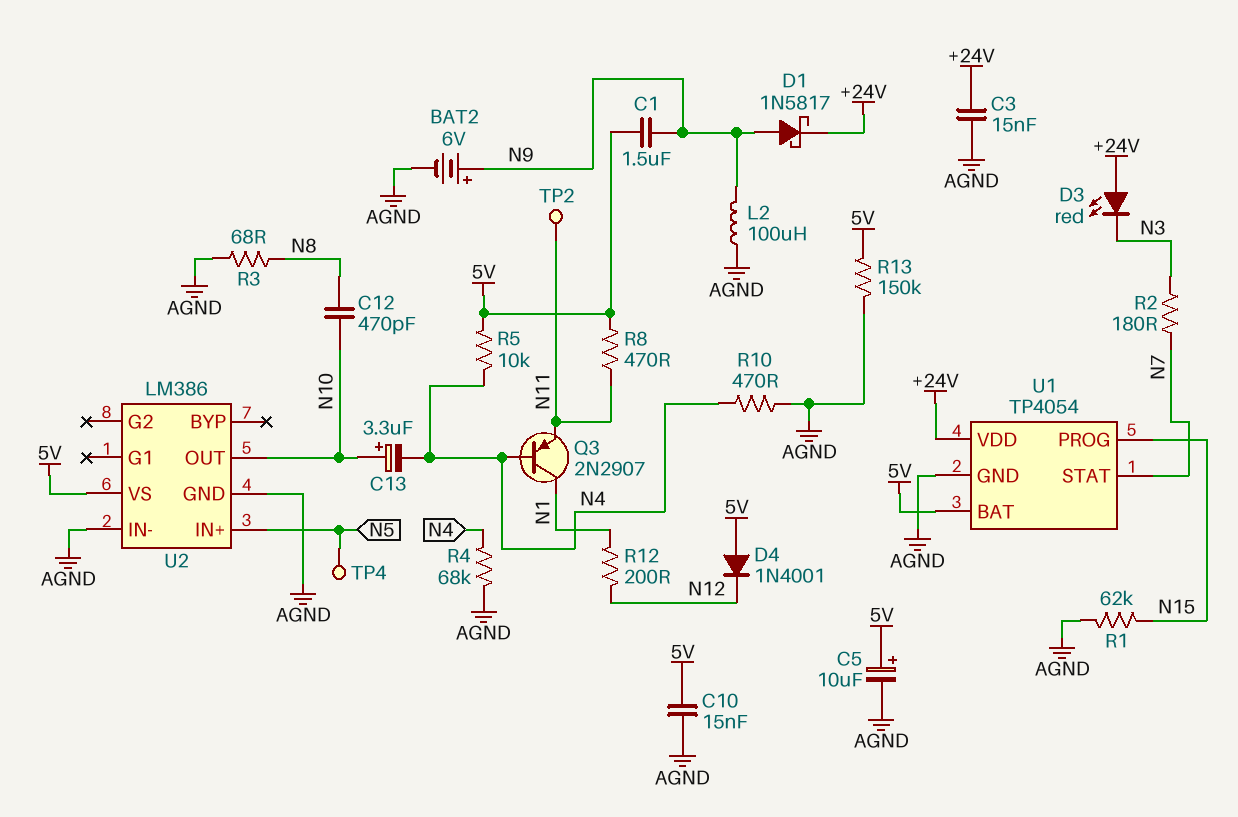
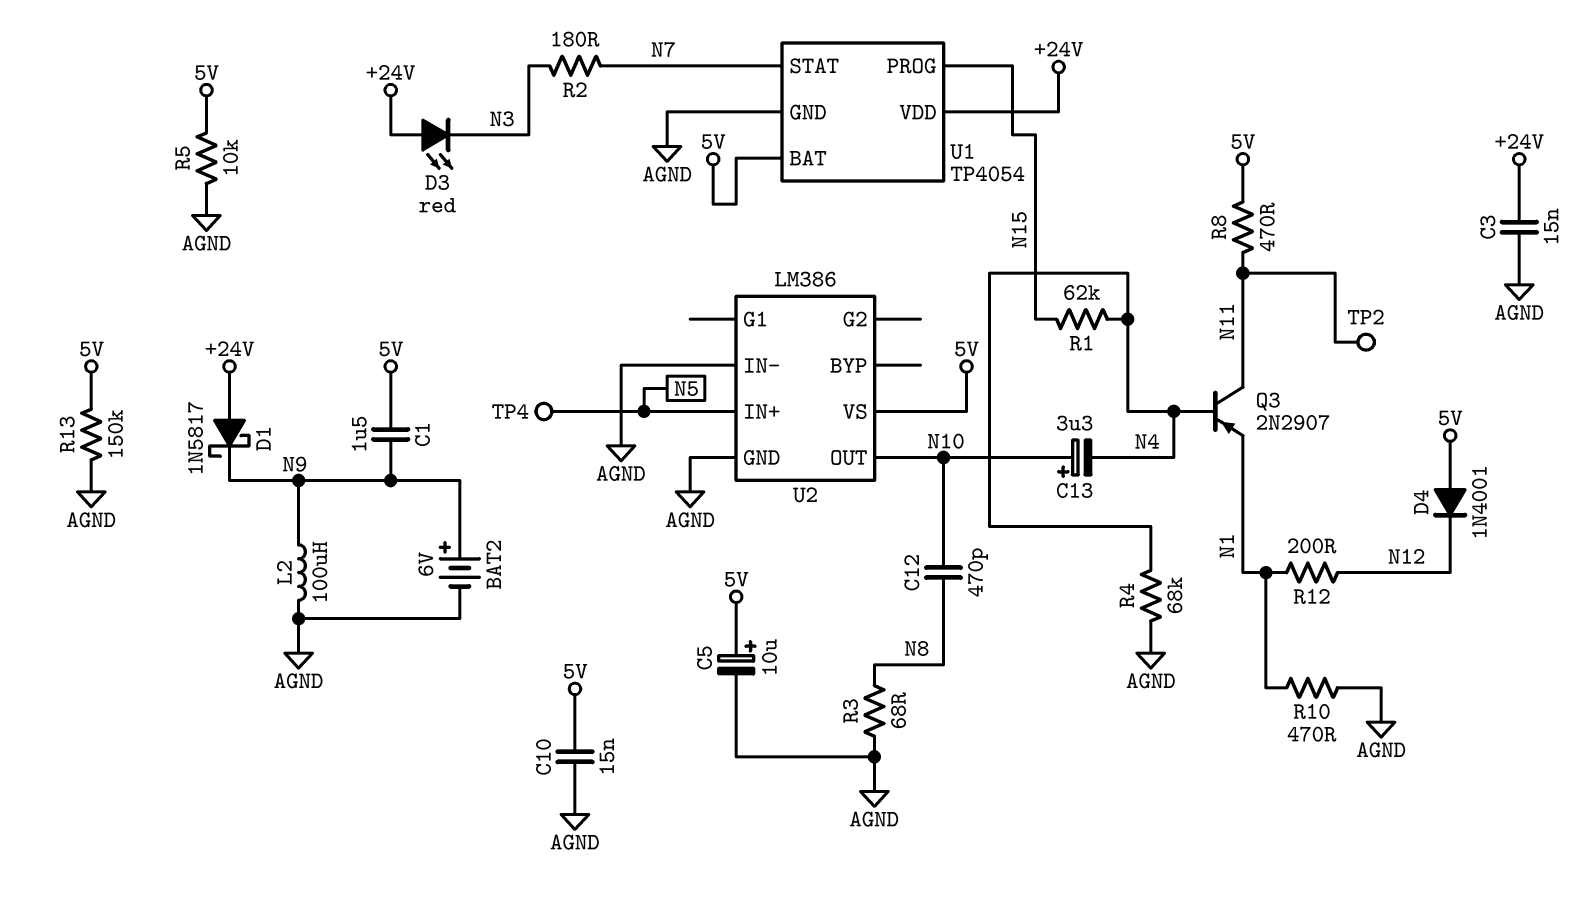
D1: schottky 1N5817 (A N9, K +24V) -> schottky 1N5817 (A +24V, K N9)
Q3: PNP 2N2907 (B N4, C N1, E N11) -> PNP 2N2907 (B N4, C N11, E N1)
R1: 62k (AGND, N15) -> 62k (N4, N15)
R5: 10k (5V, N4) -> 10k (5V, AGND)
R10: 470 (AGND, N4) -> 470 (AGND, N1)

